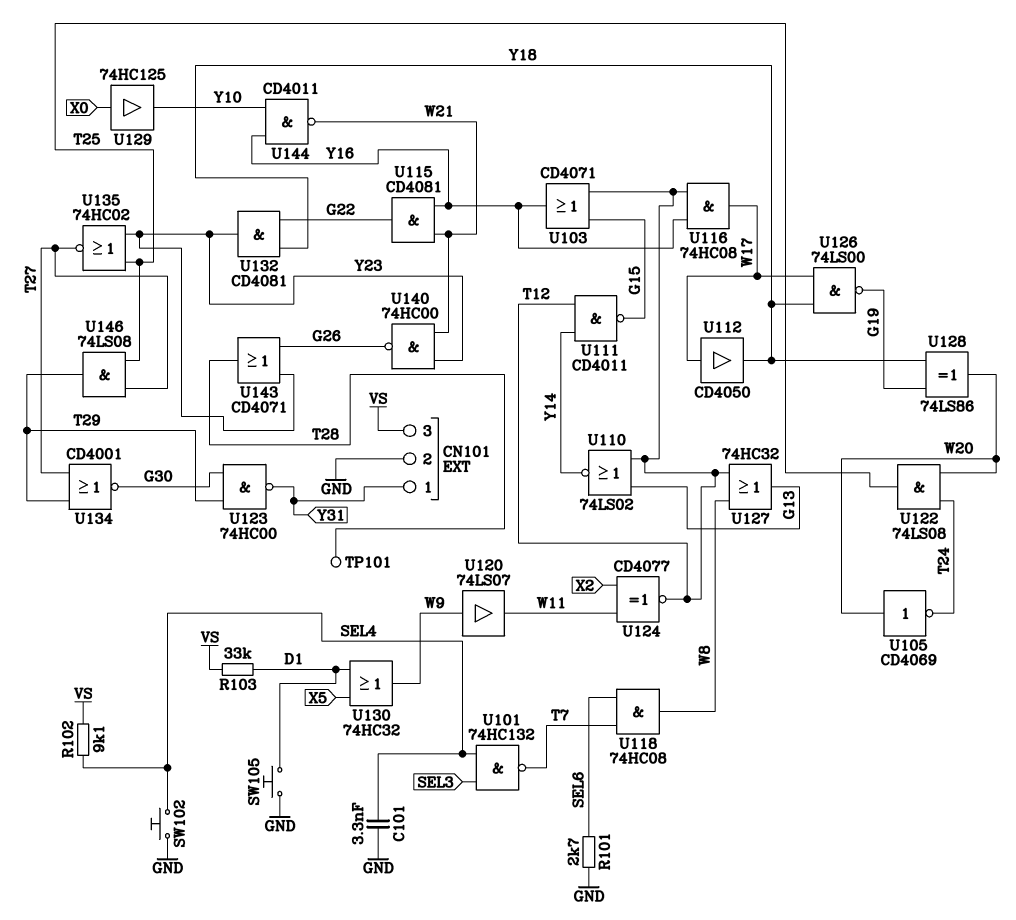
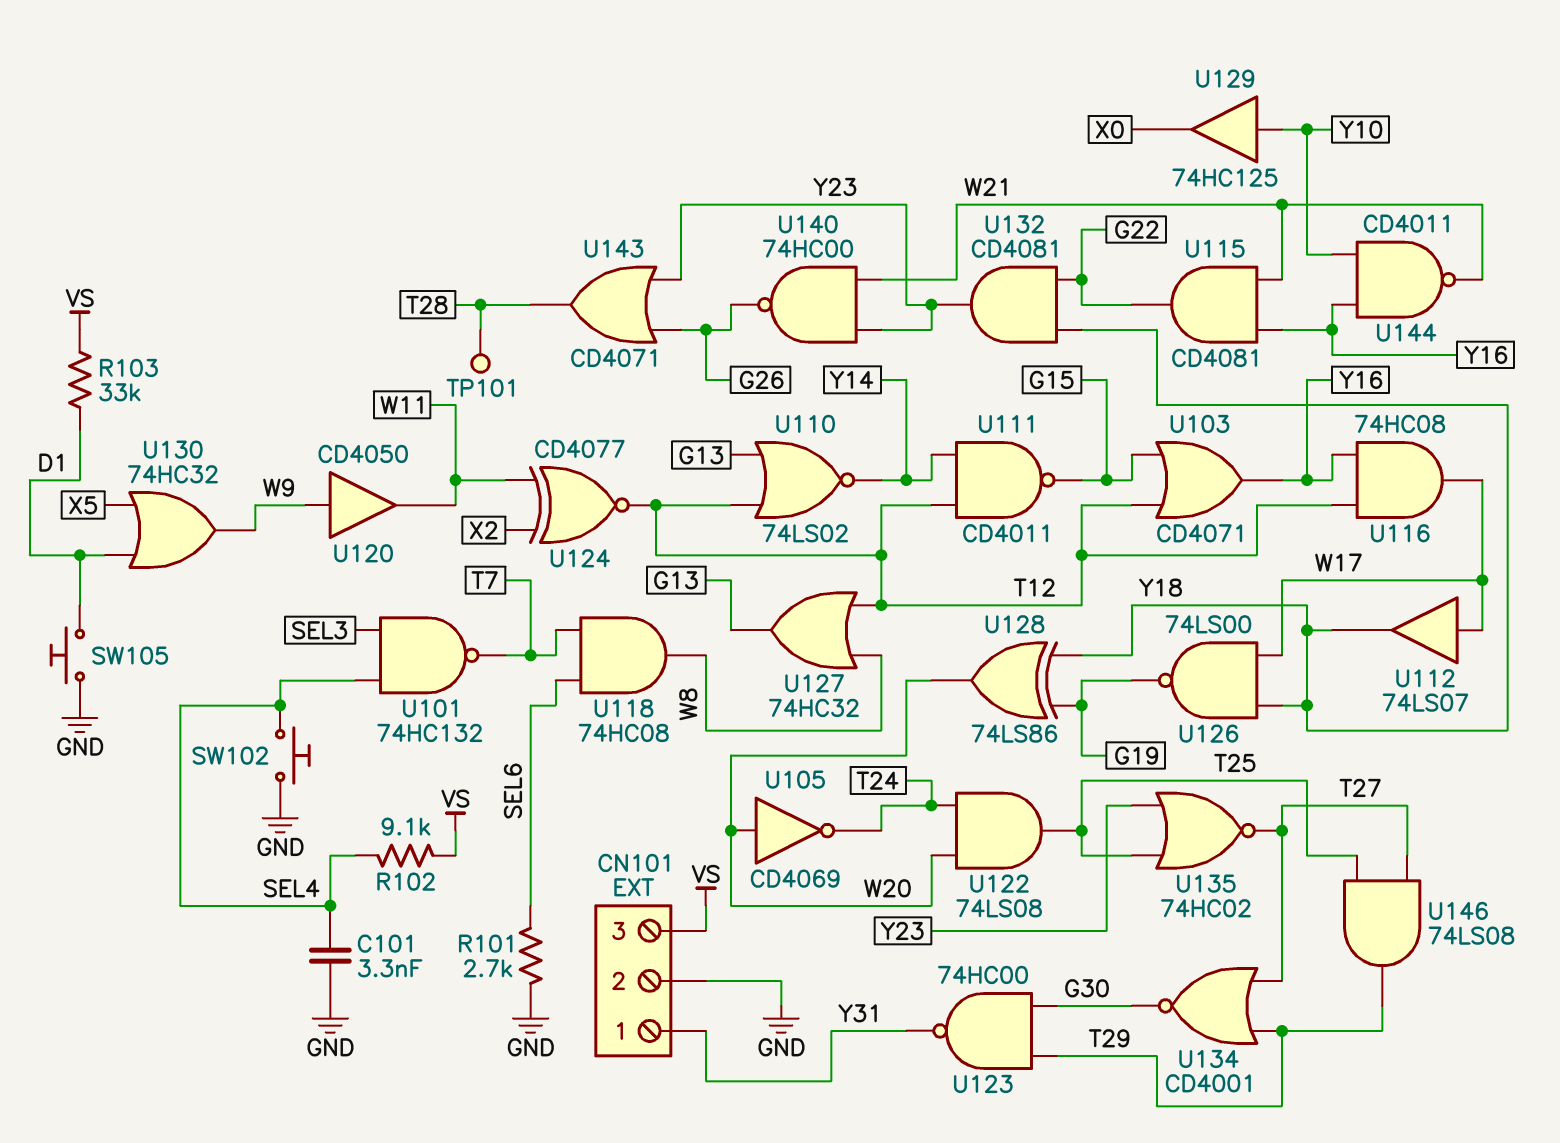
U112: buffer CD4050 (in W17, out Y18) -> buffer 74LS07 (in W17, out Y18)
U120: buffer 74LS07 (in W9, out W11) -> buffer CD4050 (in W9, out W11)
U129: buffer 74HC125 (in X0, out Y10) -> buffer 74HC125 (in Y10, out X0)

